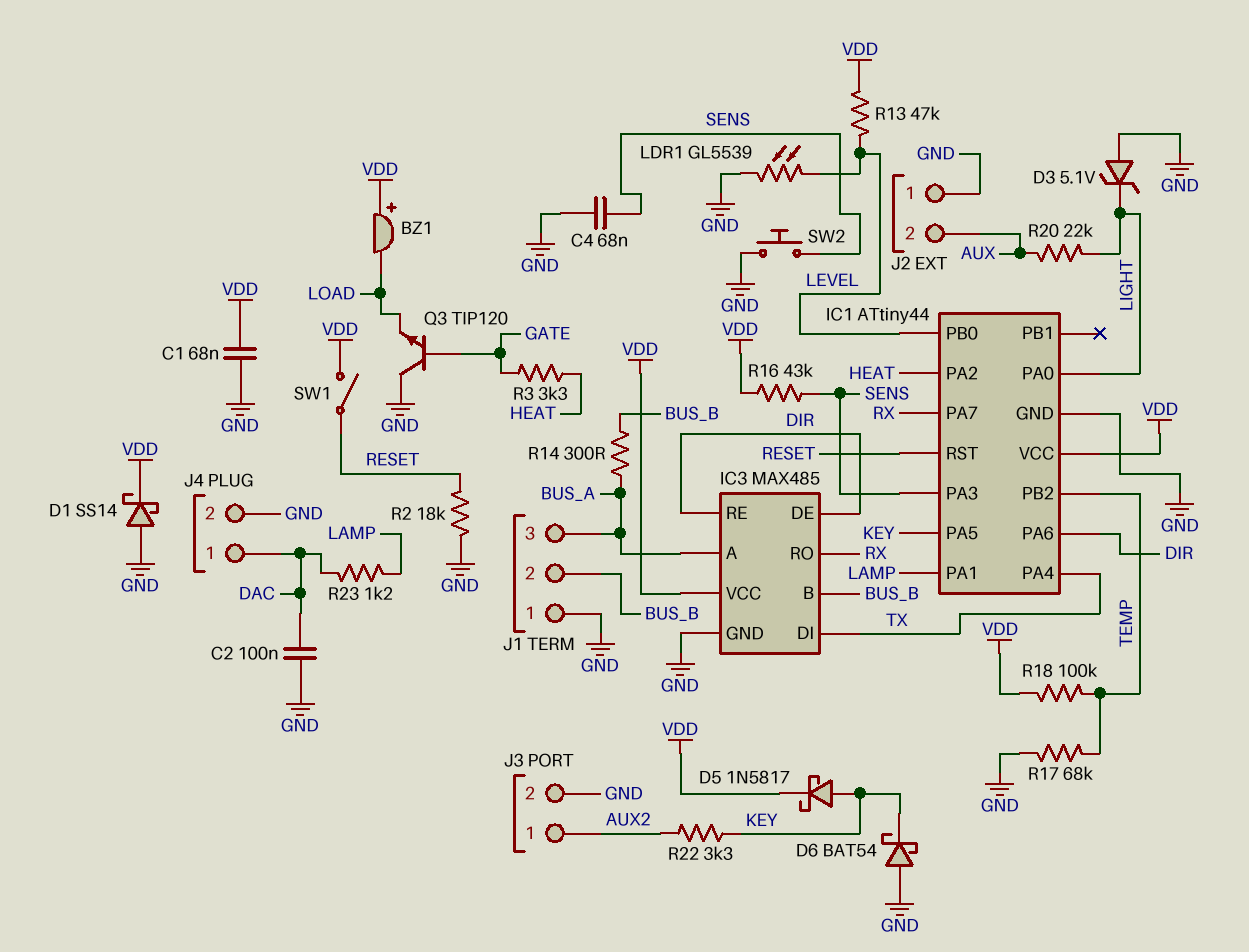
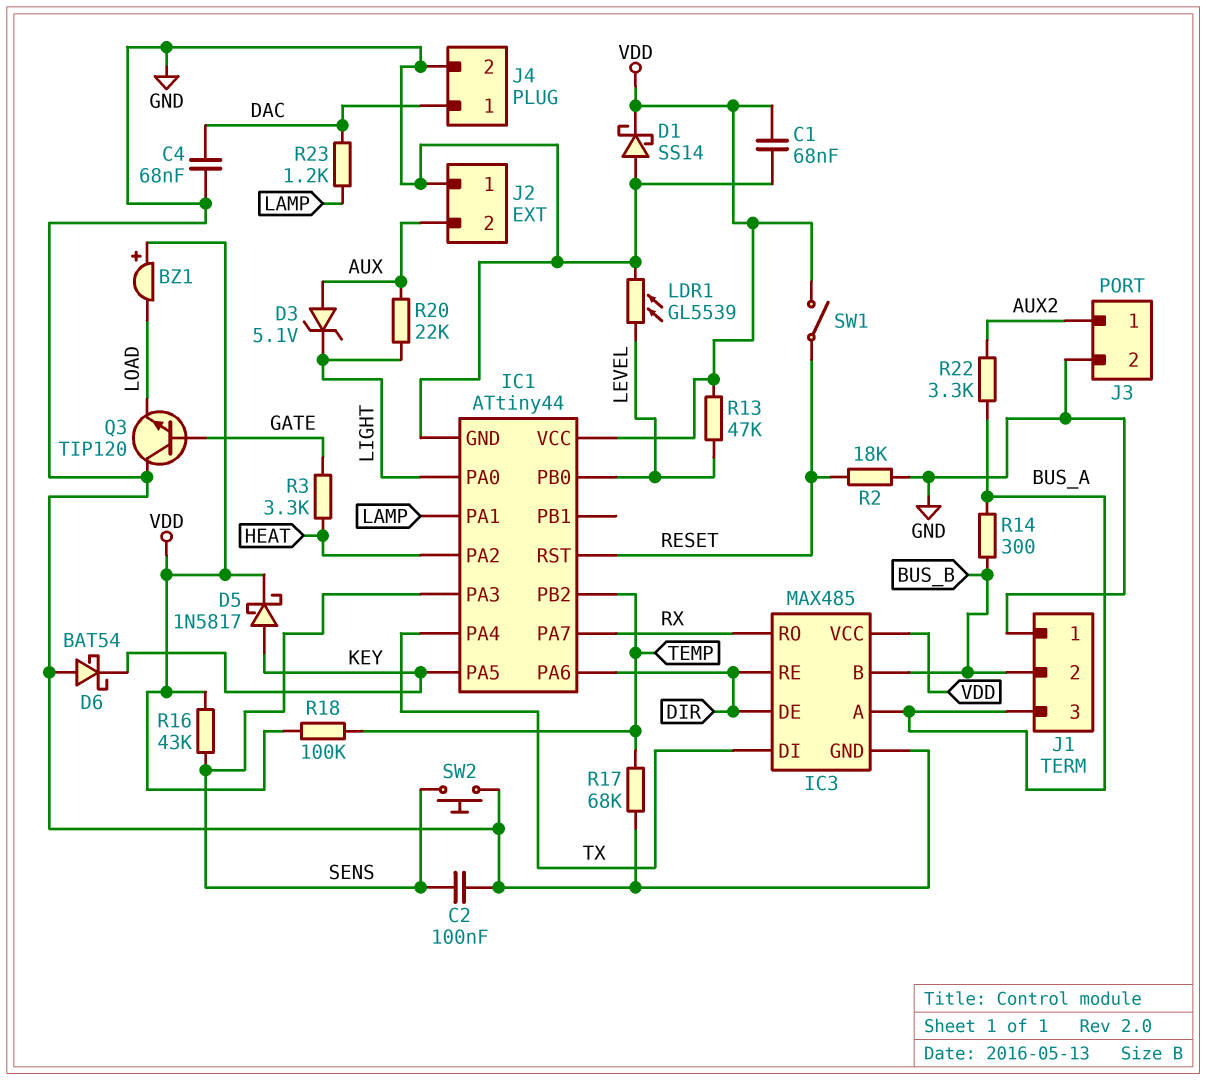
C2: 100nF (DAC, GND) -> 100nF (GND, SENS)
C4: 68nF (GND, SENS) -> 68nF (DAC, GND)
D3: zener 5.1V (A GND, K LIGHT) -> zener 5.1V (A AUX, K LIGHT)
R22: 3.3k (AUX2, KEY) -> 3.3k (AUX2, BUS_A)

